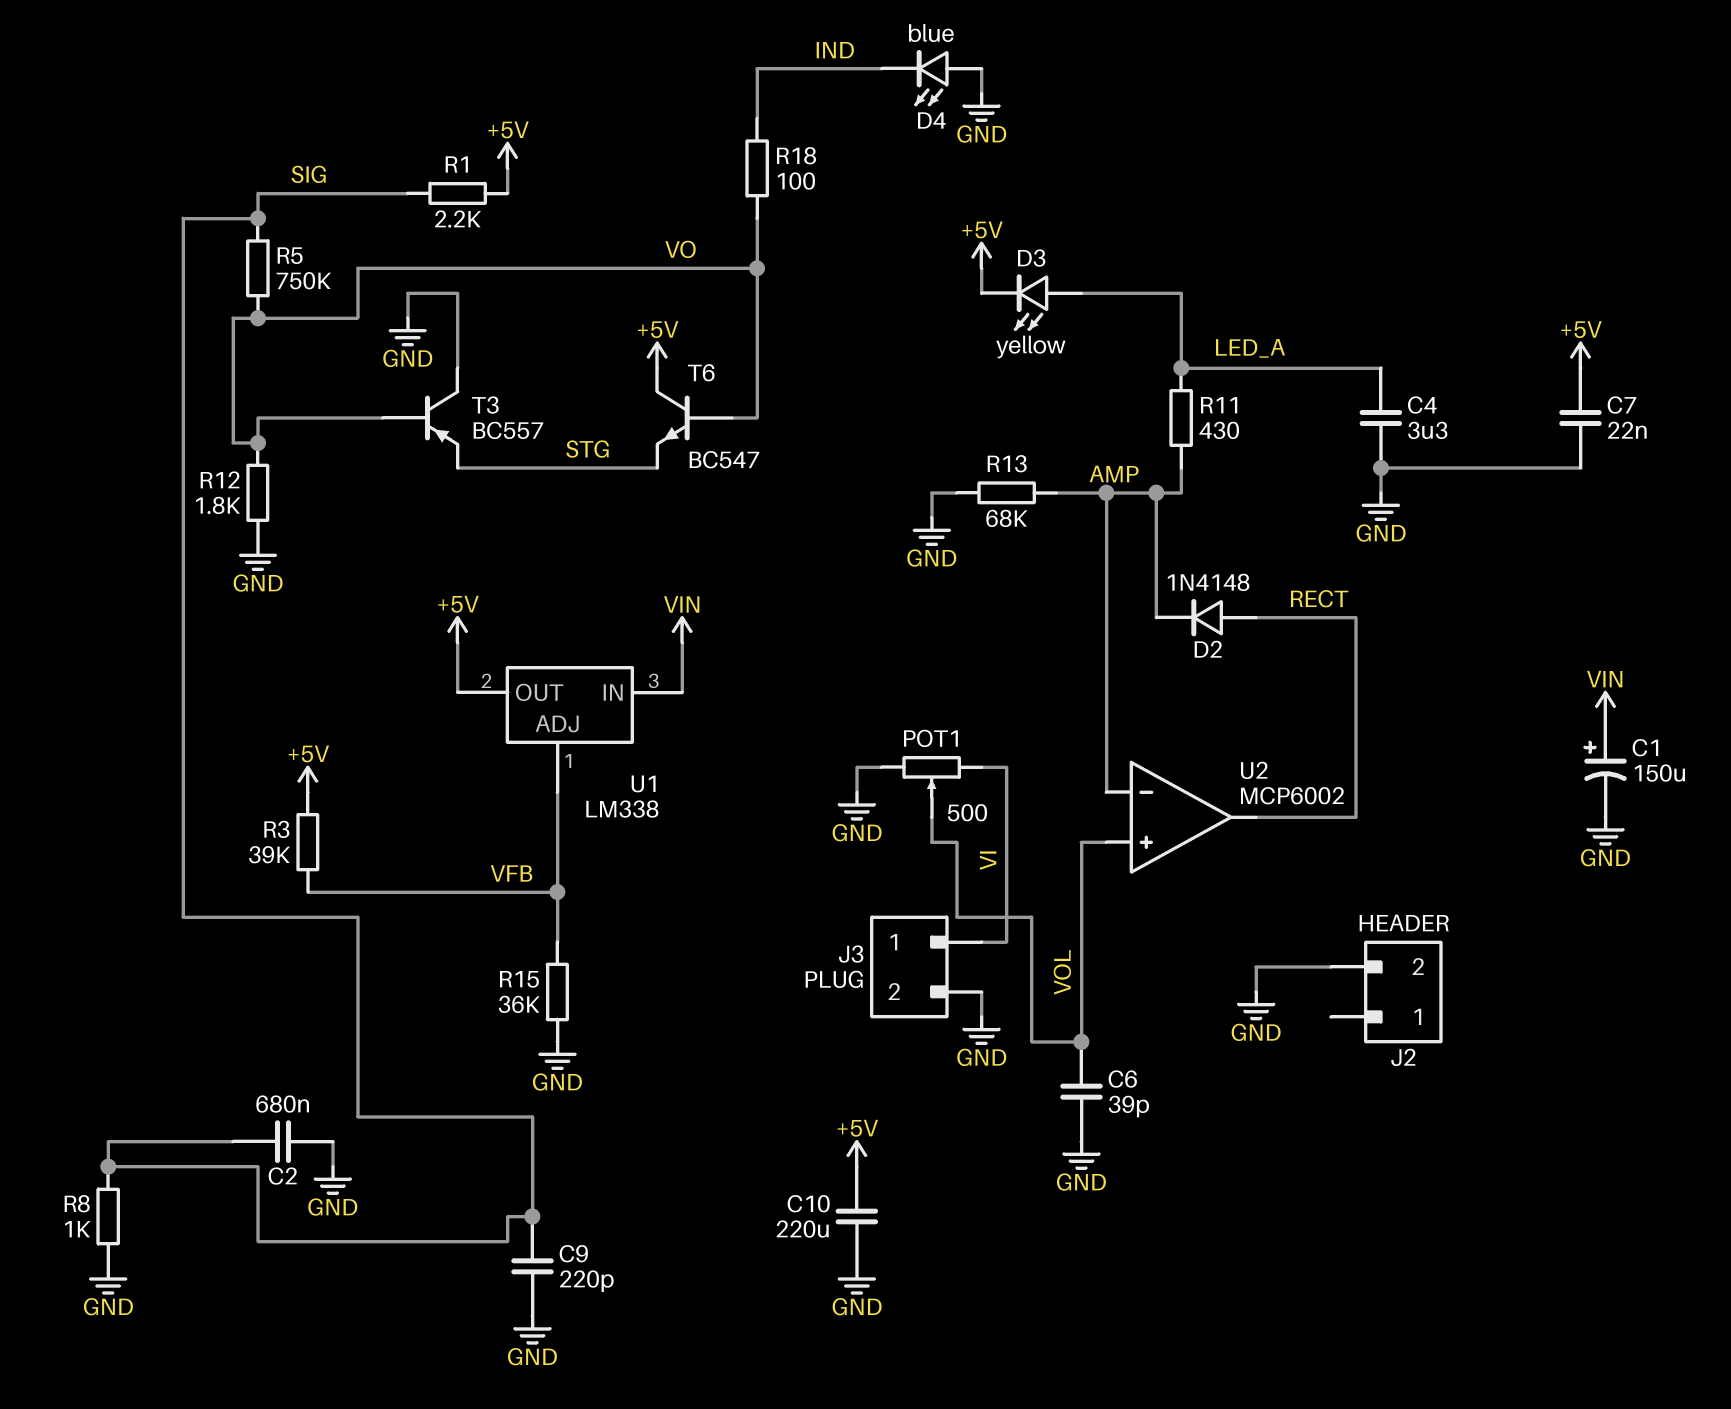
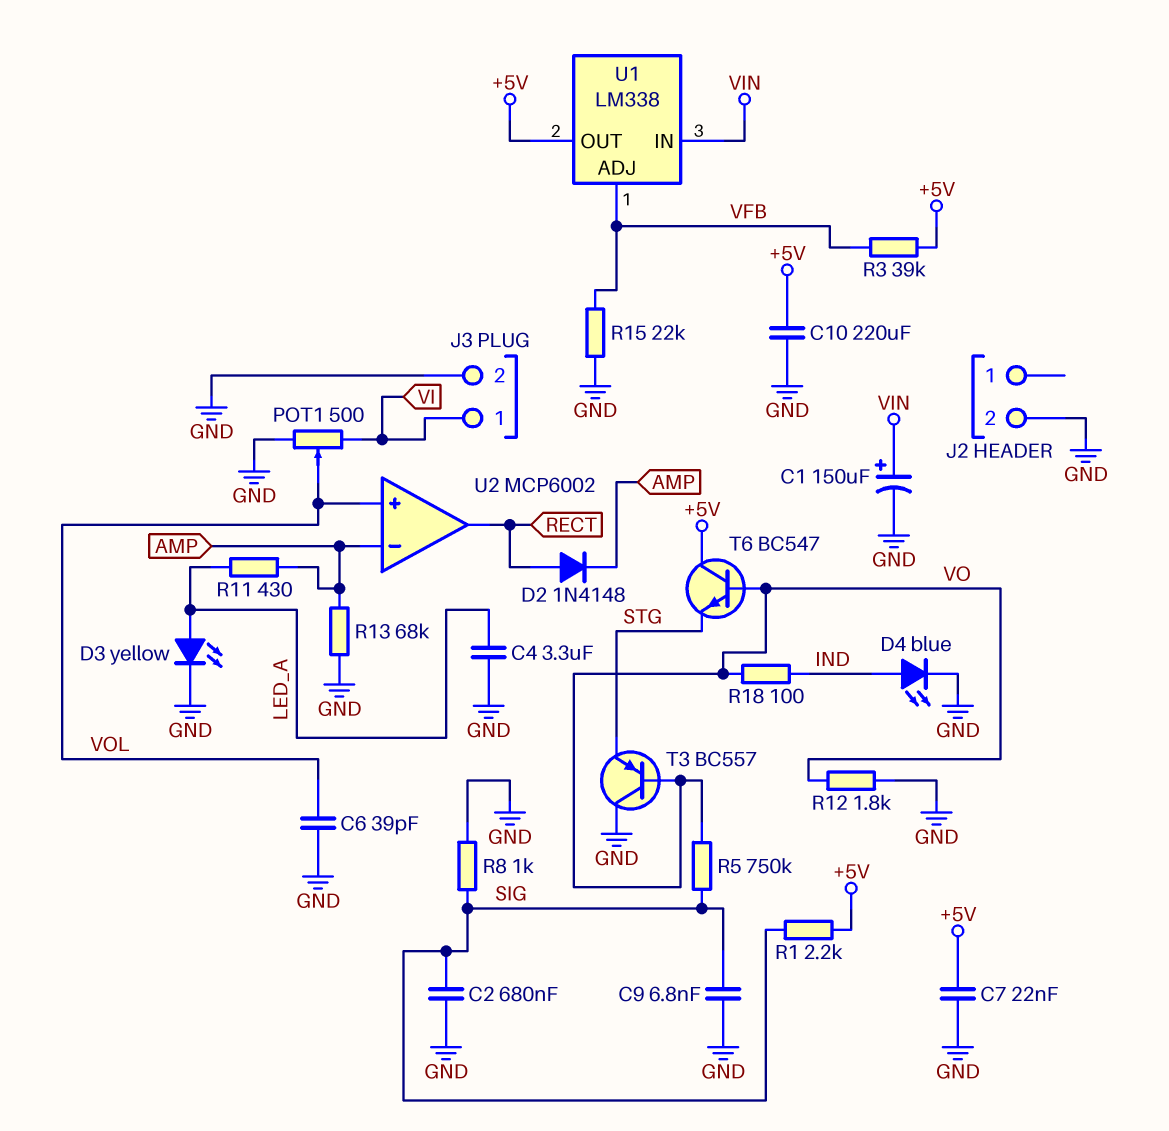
C9: 220pF (GND, SIG) -> 6.8nF (GND, SIG)
D3: LED yellow (A LED_A, K +5V) -> LED yellow (A LED_A, K GND)
D4: LED blue (A GND, K IND) -> LED blue (A IND, K GND)
R15: 36k (GND, VFB) -> 22k (GND, VFB)

